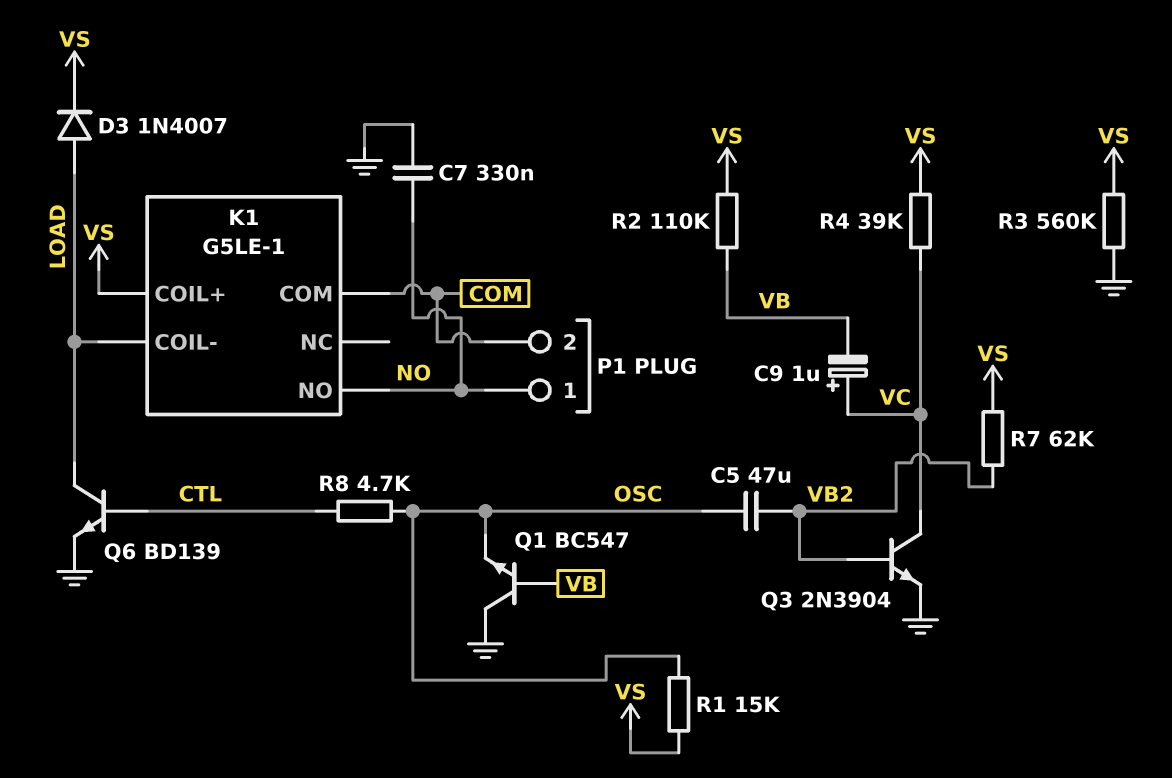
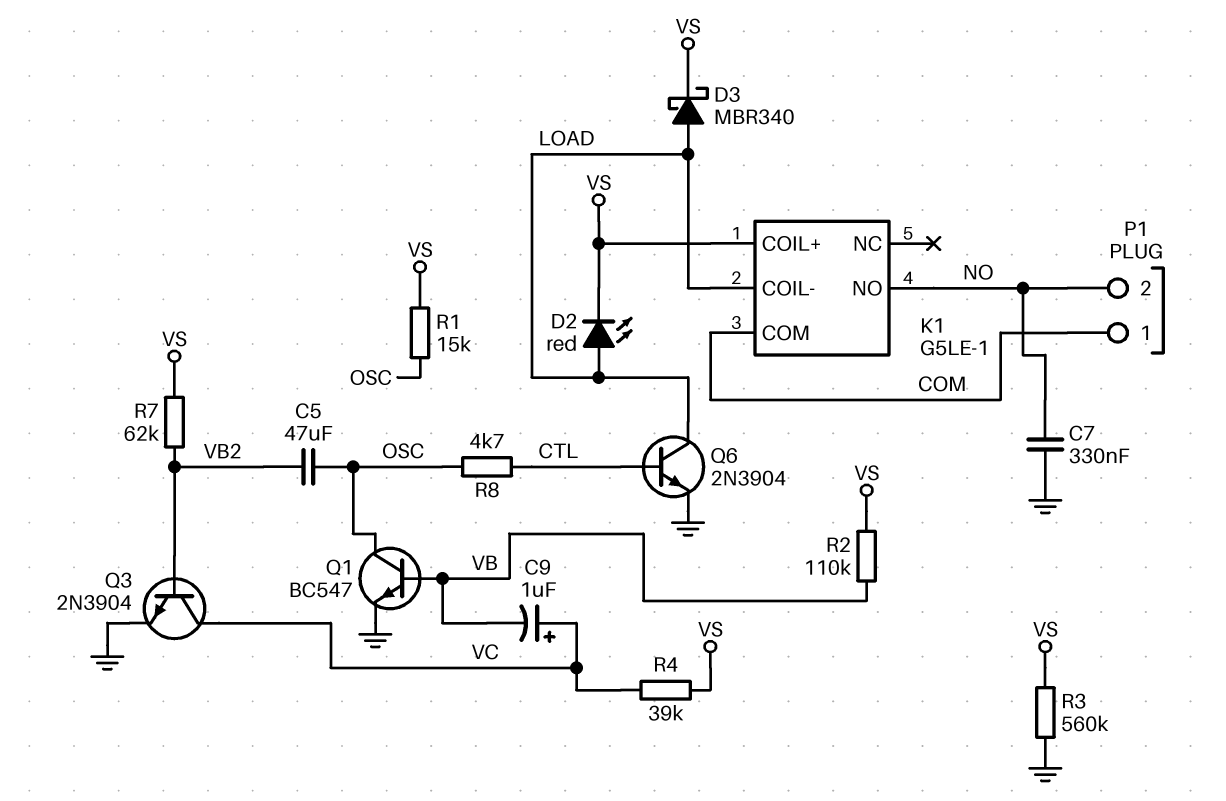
D2: none -> LED red (A LOAD, K VS)
D3: diode 1N4007 (A LOAD, K VS) -> schottky MBR340 (A LOAD, K VS)
P1 pin 1: NO -> COM
P1 pin 2: COM -> NO
Q1: NPN BC547 (B VB, C GND, E OSC) -> NPN BC547 (B VB, C OSC, E GND)
Q6: NPN BD139 (B CTL, C LOAD, E GND) -> NPN 2N3904 (B CTL, C LOAD, E GND)

